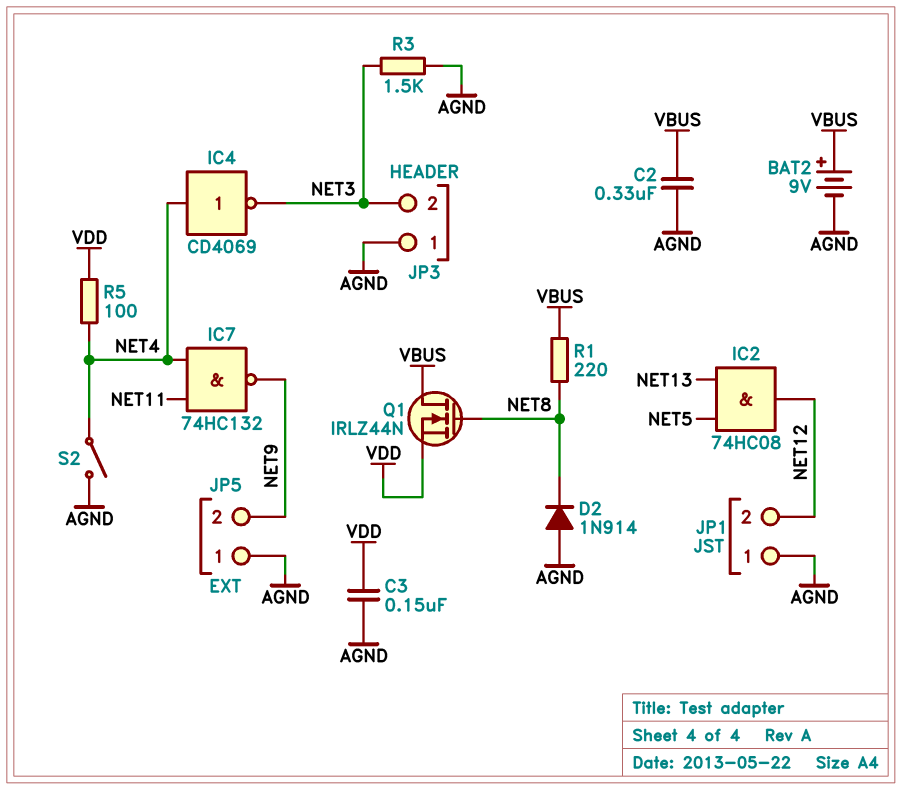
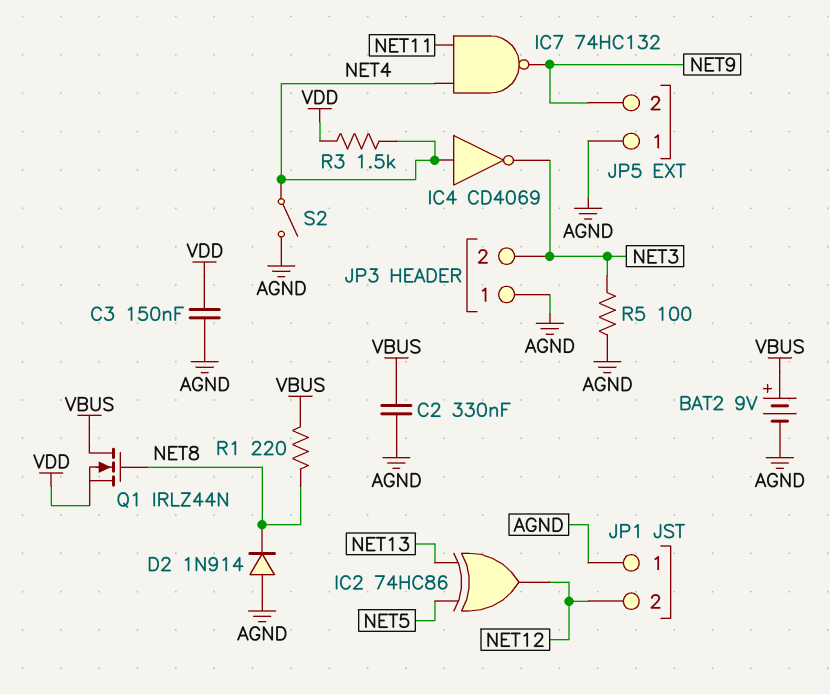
IC2: AND 74HC08 (in NET5, in NET13, out NET12) -> XOR 74HC86 (in NET5, in NET13, out NET12)
R3: 1.5k (AGND, NET3) -> 1.5k (NET4, VDD)
R5: 100 (NET4, VDD) -> 100 (AGND, NET3)

